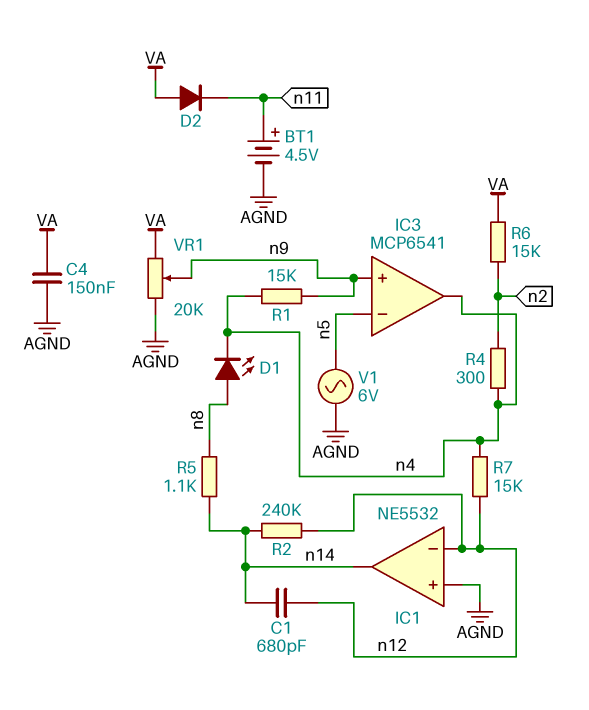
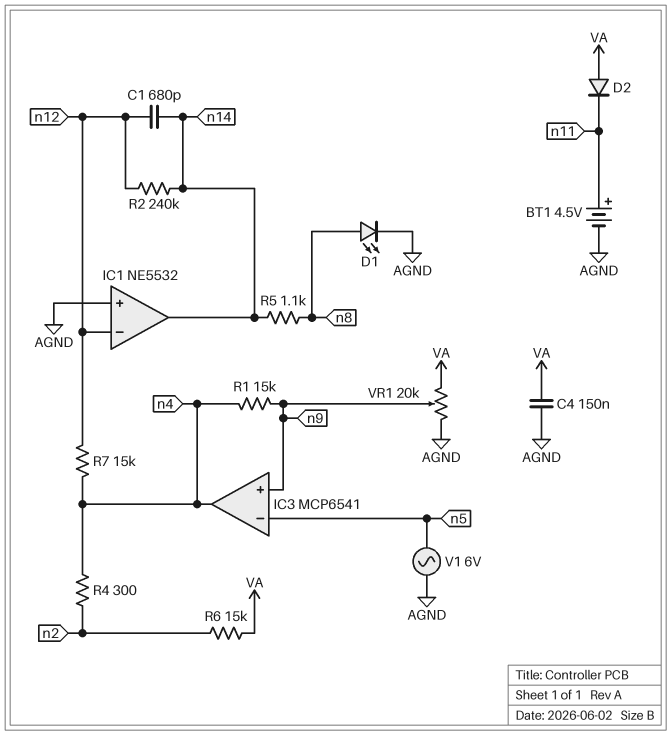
D1: LED (A n8, K n4) -> LED (A n8, K AGND)

